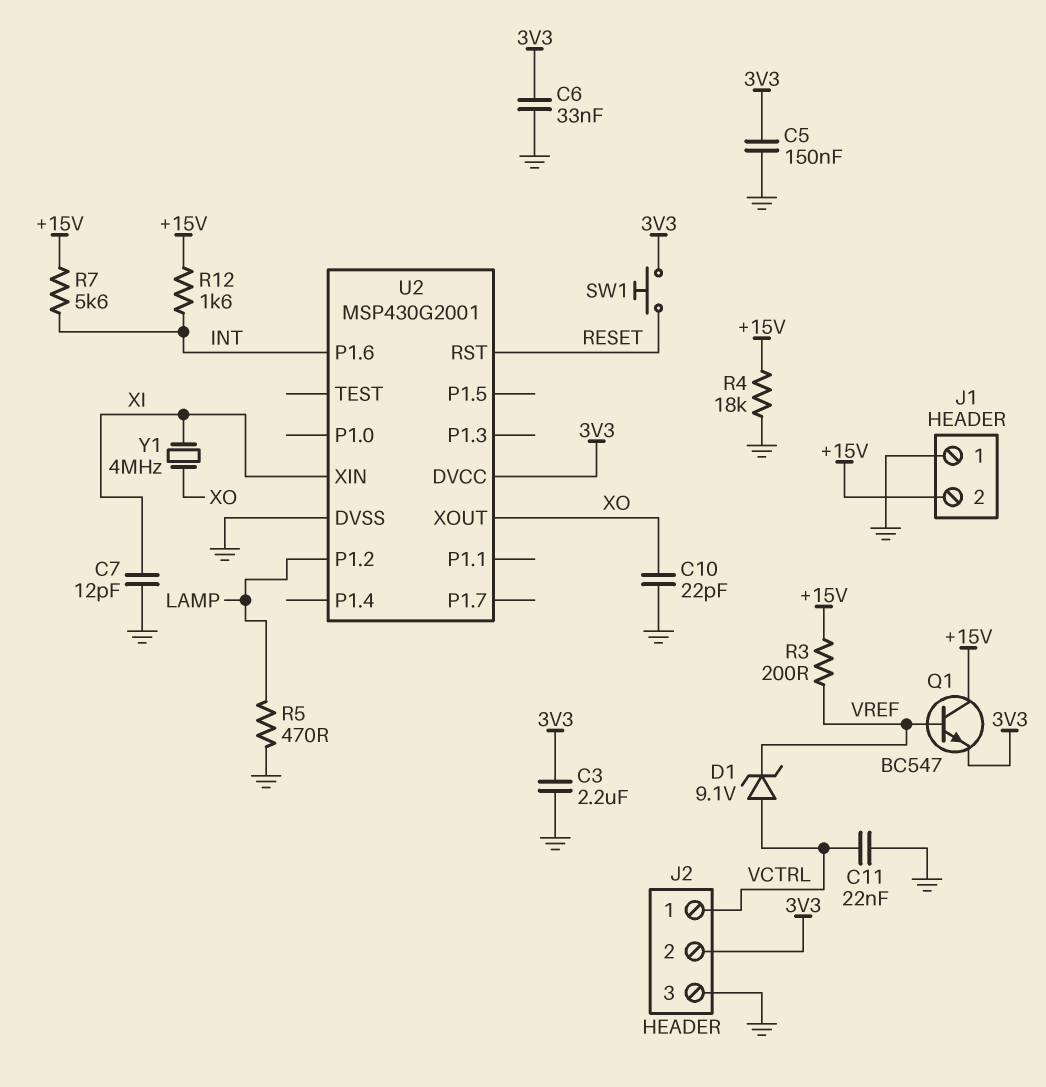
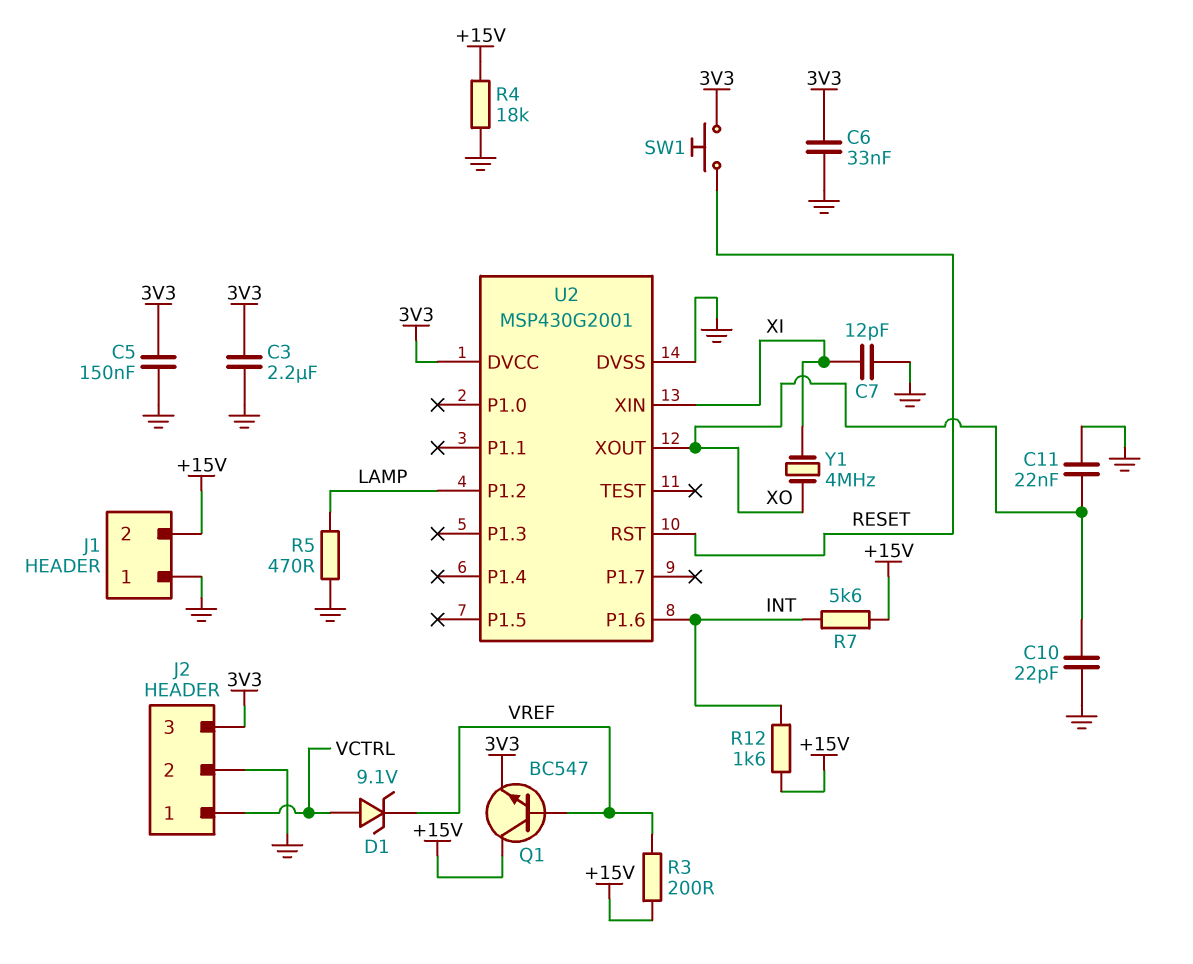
C11: 22nF (GND, VCTRL) -> 22nF (GND, XO)
J2 pin 2: 3V3 -> GND
J2 pin 3: GND -> 3V3

